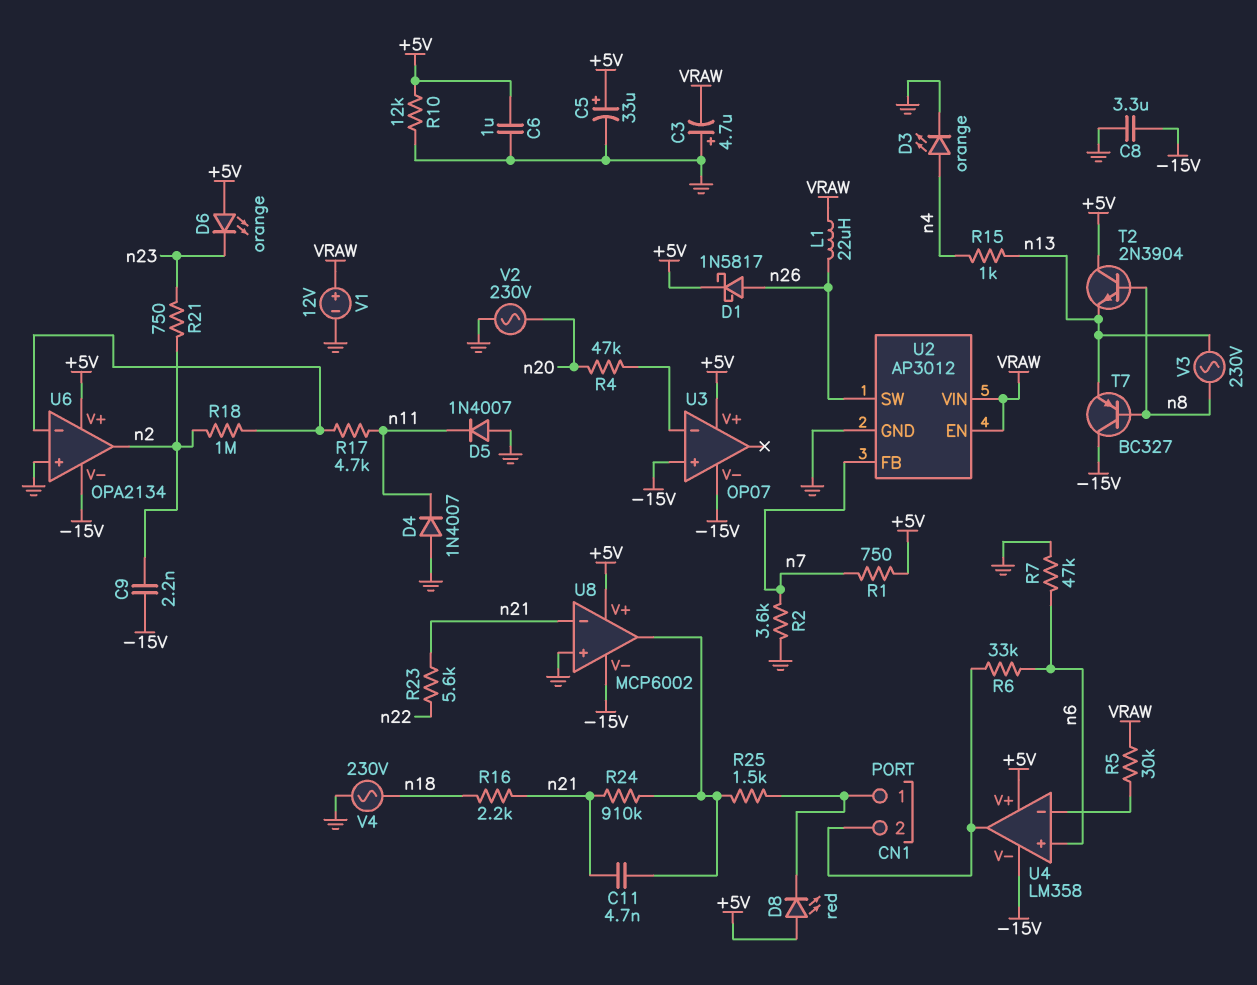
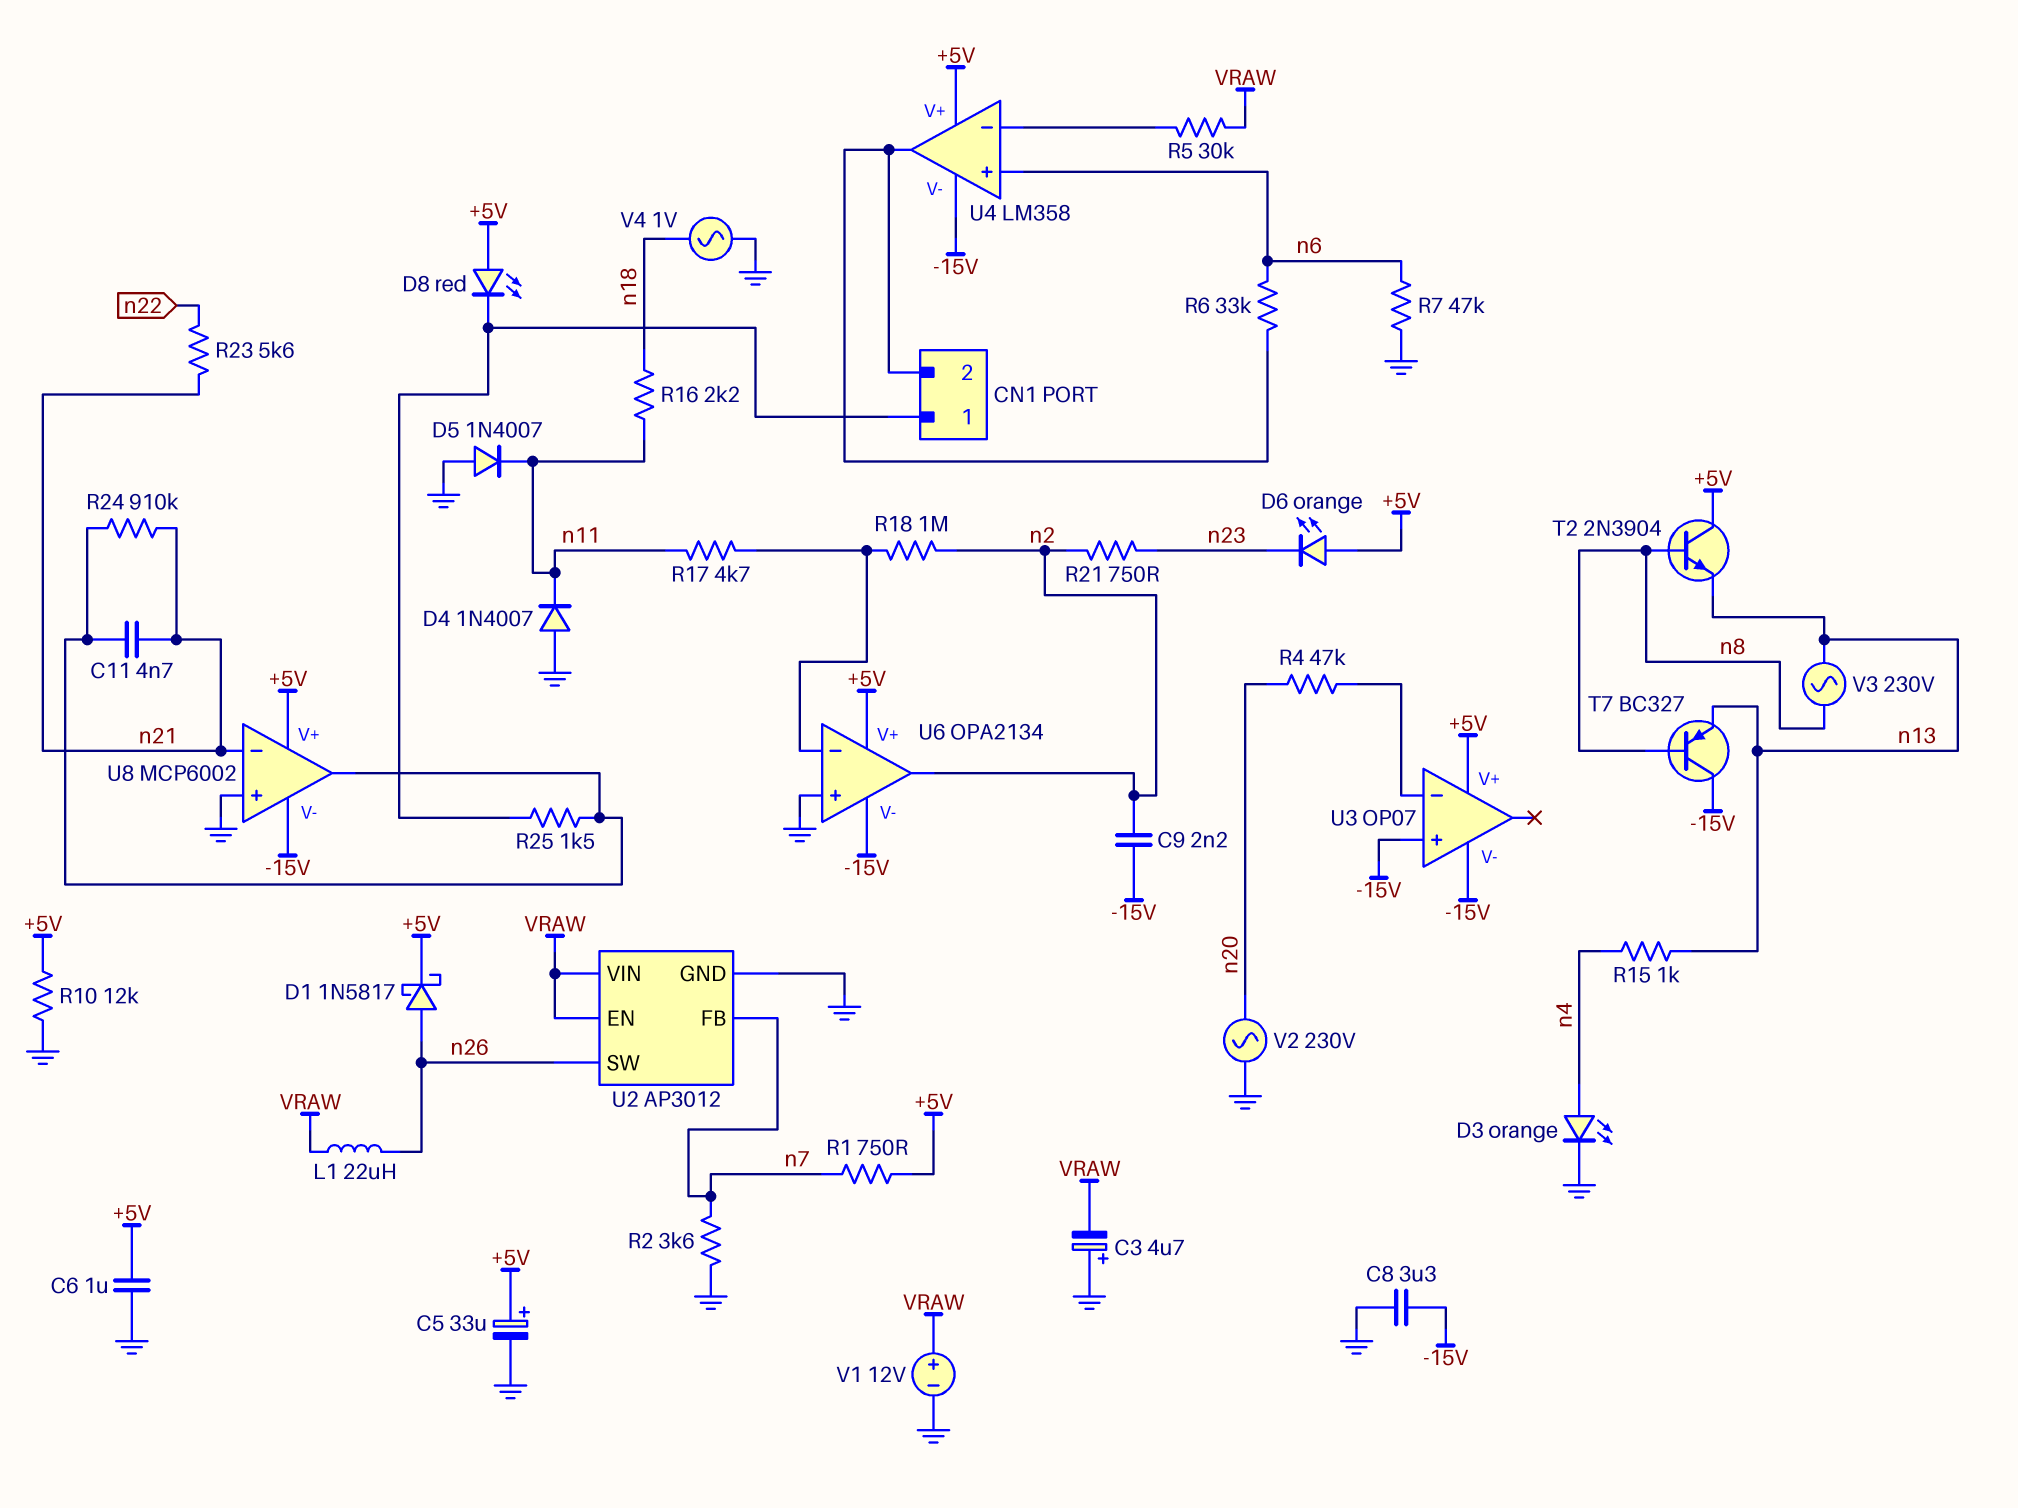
R16: 2.2k (n18, n21) -> 2.2k (n11, n18)
V4: AC 230V (GND, n18) -> AC 1V (GND, n18)

